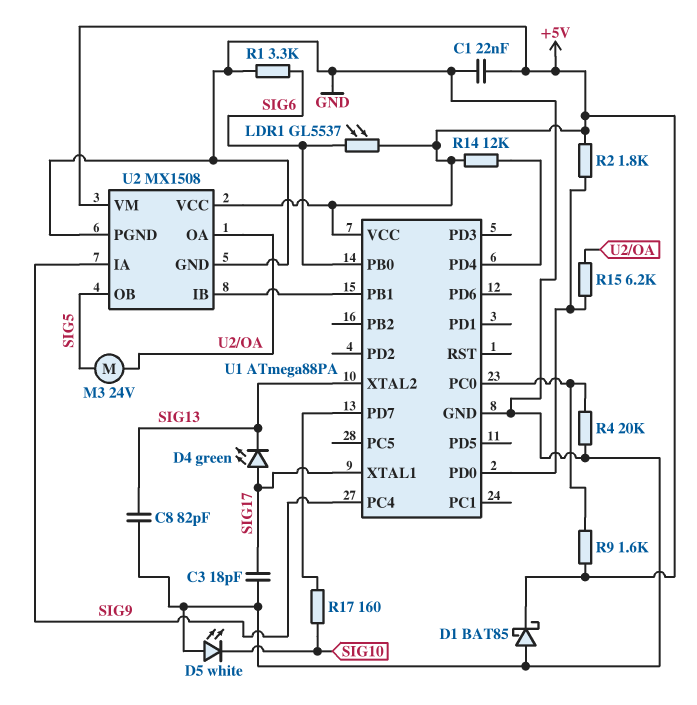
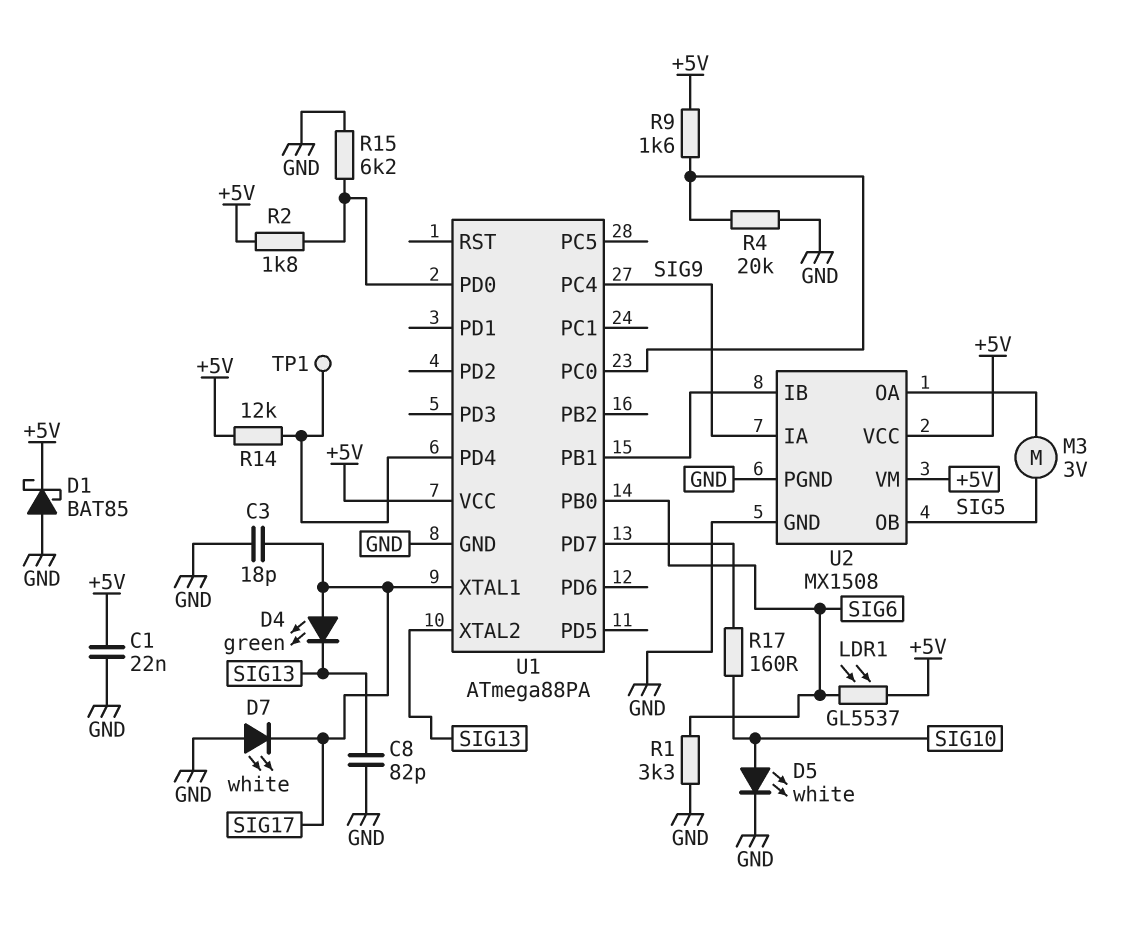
D5: LED white (A GND, K SIG10) -> LED white (A SIG10, K GND)
D7: none -> LED white (A GND, K SIG17)
M3: motor 24V (SIG5, U2/OA) -> motor 3V (SIG5, U2/OA)
R15: 6.2k (U1/PD0, U2/OA) -> 6.2k (GND, U1/PD0)
TP1: none -> test point (U1/PD4)

